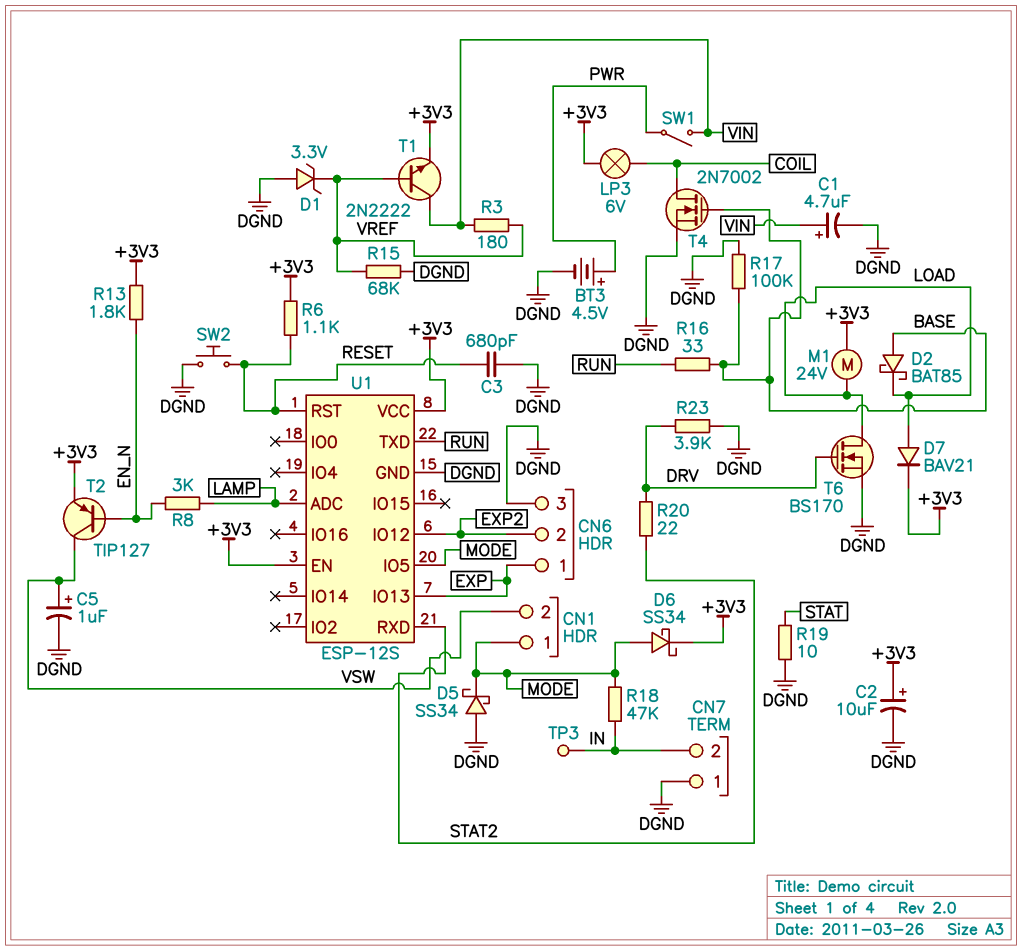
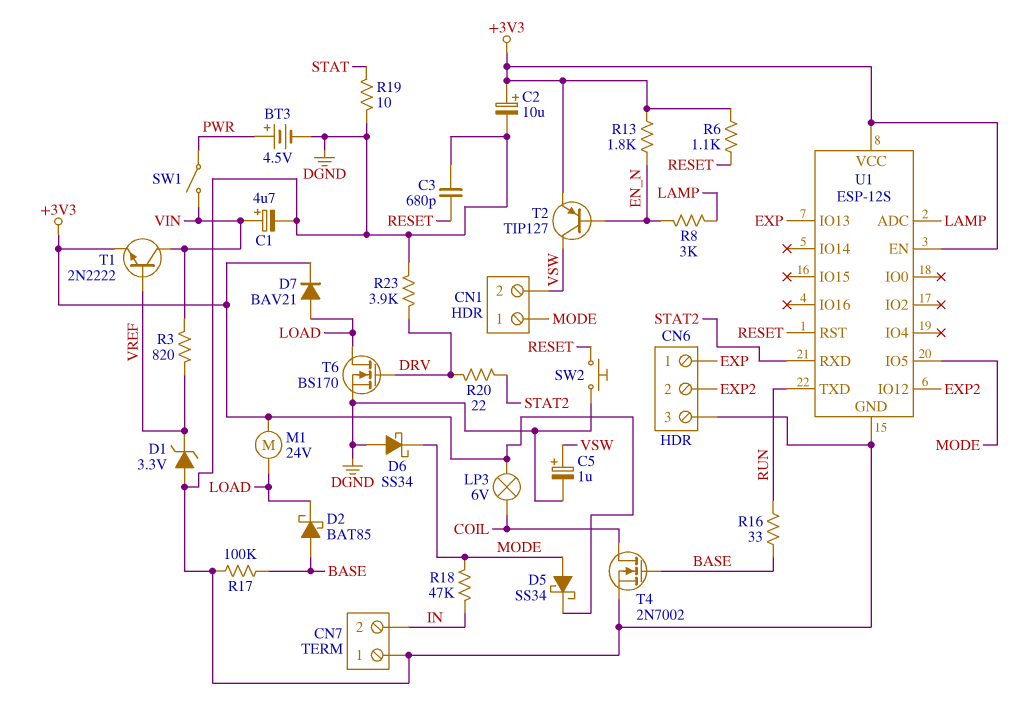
D5: schottky SS34 (A DGND, K MODE) -> schottky SS34 (A MODE, K +3V3)
D6: schottky SS34 (A MODE, K +3V3) -> schottky SS34 (A DGND, K MODE)
R3: 180 (VIN, VREF) -> 820 (VIN, VREF)
R15: 68k (DGND, VREF) -> none
TP3: test point (IN) -> none

